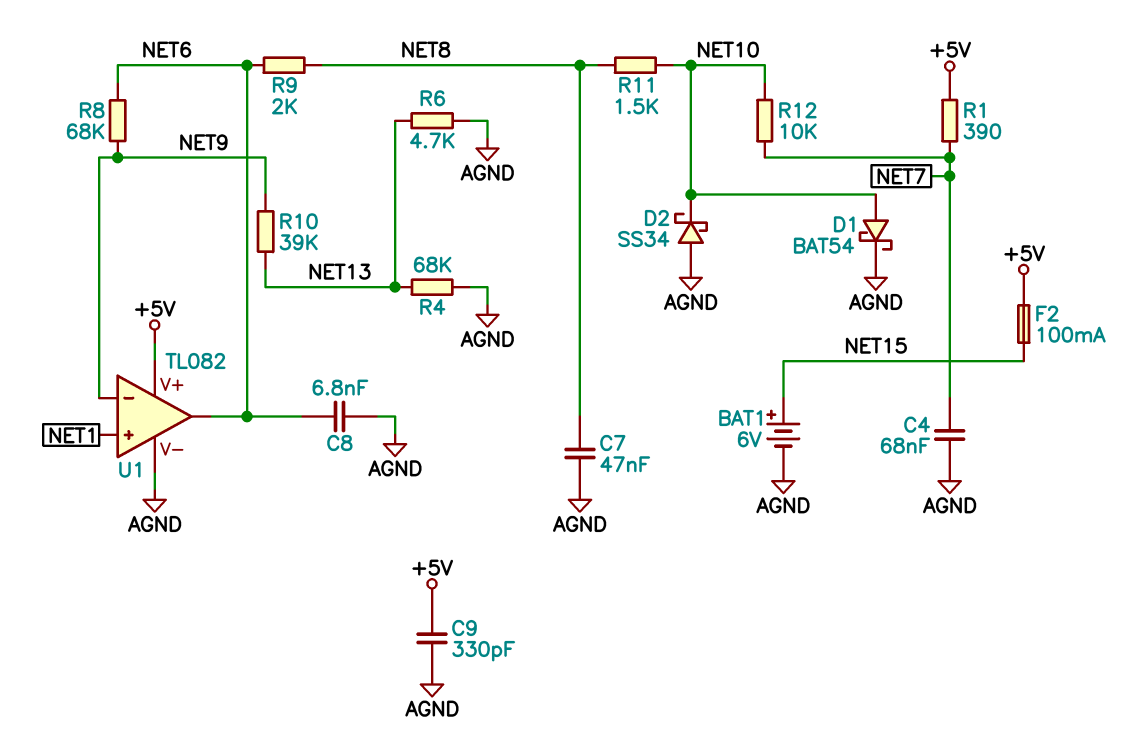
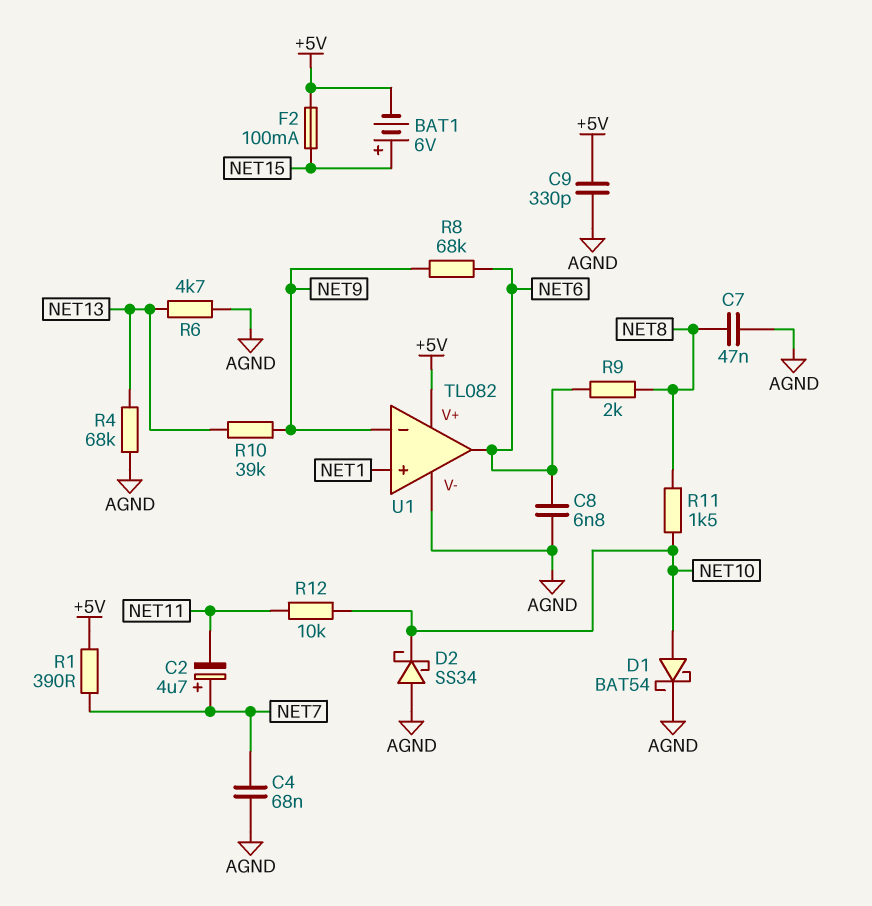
BAT1: 6V (plus NET15, minus AGND) -> 6V (plus NET15, minus +5V)
C2: none -> 4.7uF (plus NET7, minus NET11)
R12: 10k (NET7, NET10) -> 10k (NET10, NET11)

